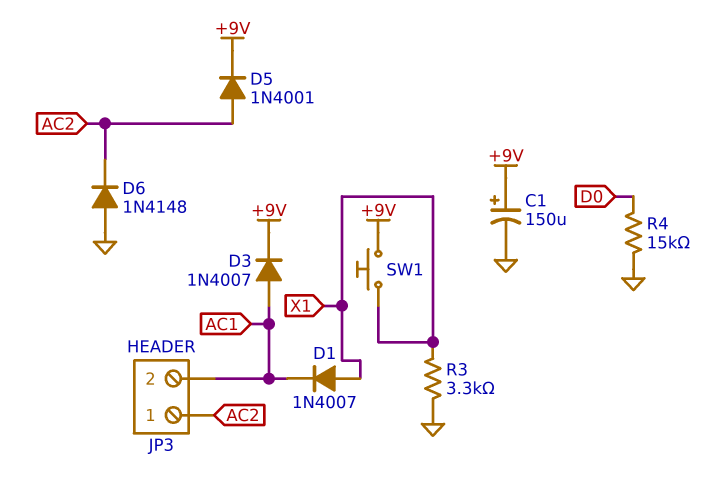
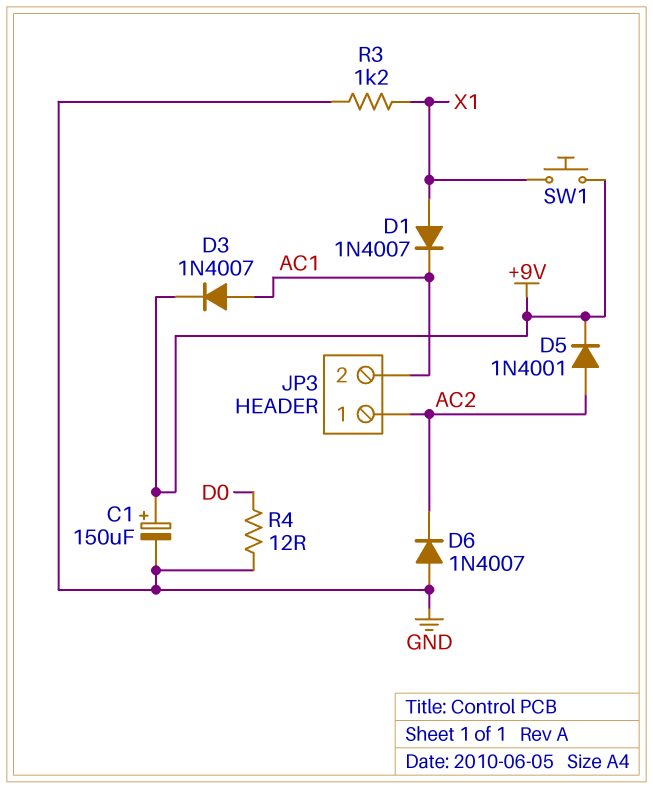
D6: diode 1N4148 (A GND, K AC2) -> diode 1N4007 (A GND, K AC2)
R3: 3.3k (GND, X1) -> 1.2k (GND, X1)
R4: 15k (D0, GND) -> 12 (D0, GND)

